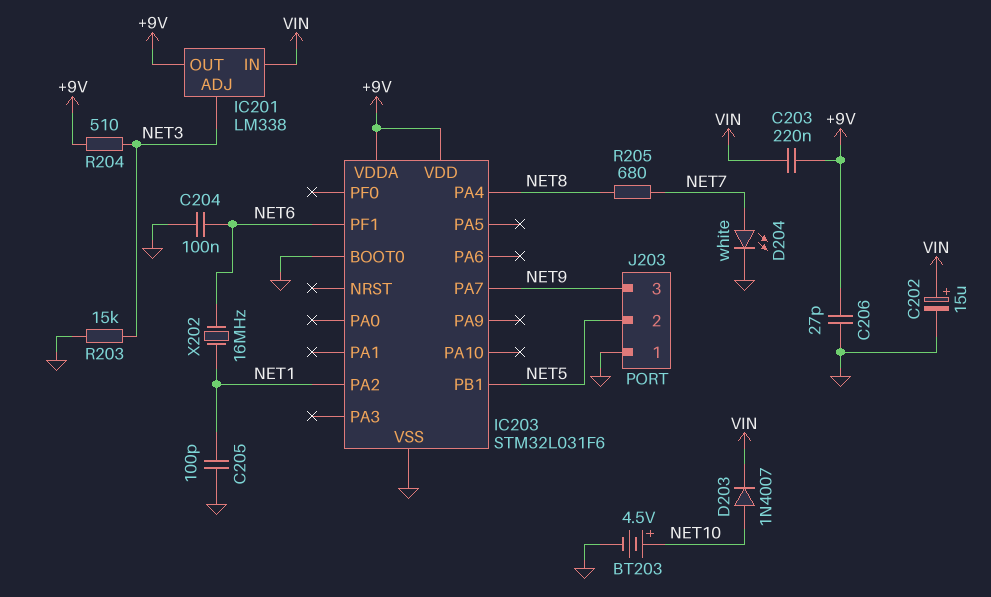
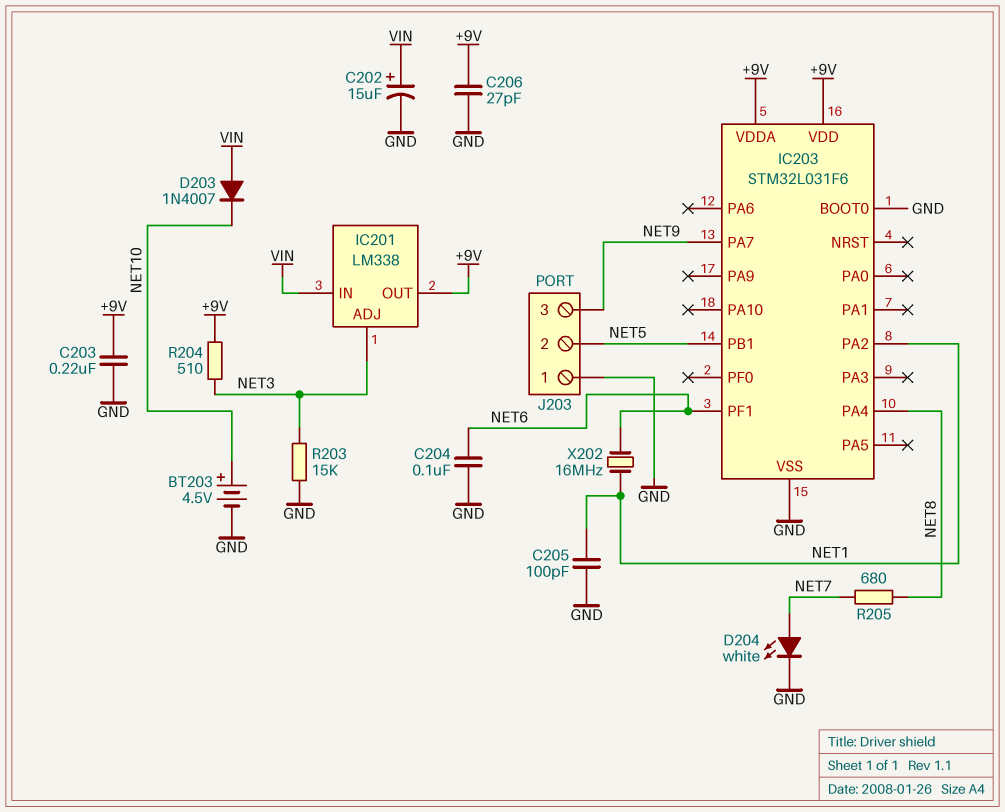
C203: 220nF (+9V, VIN) -> 220nF (+9V, GND)
D203: diode 1N4007 (A NET10, K VIN) -> diode 1N4007 (A VIN, K NET10)

